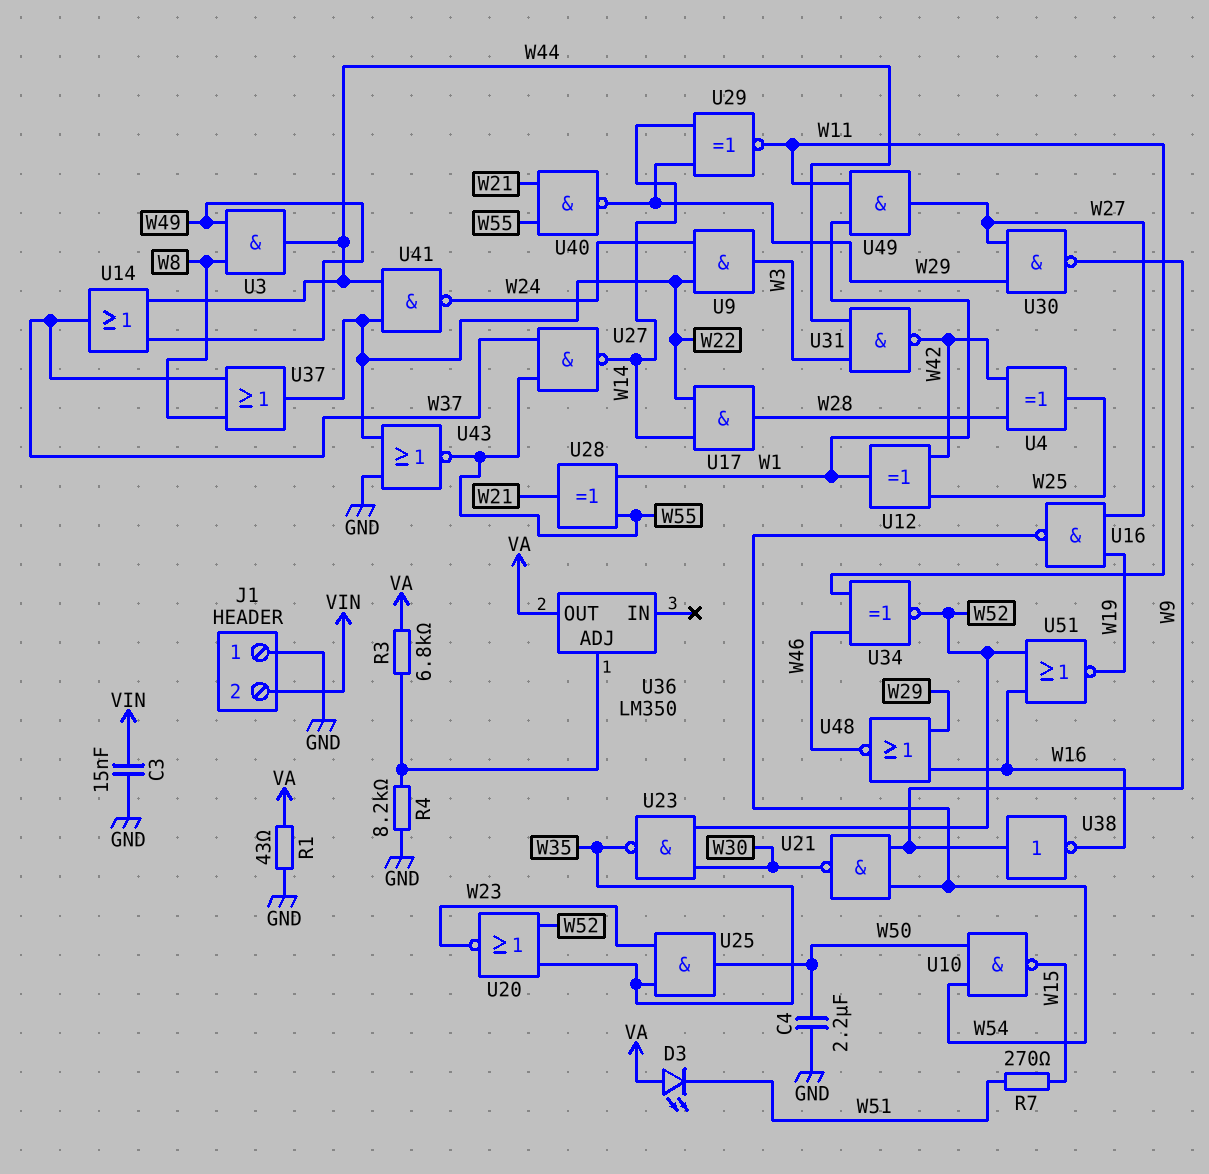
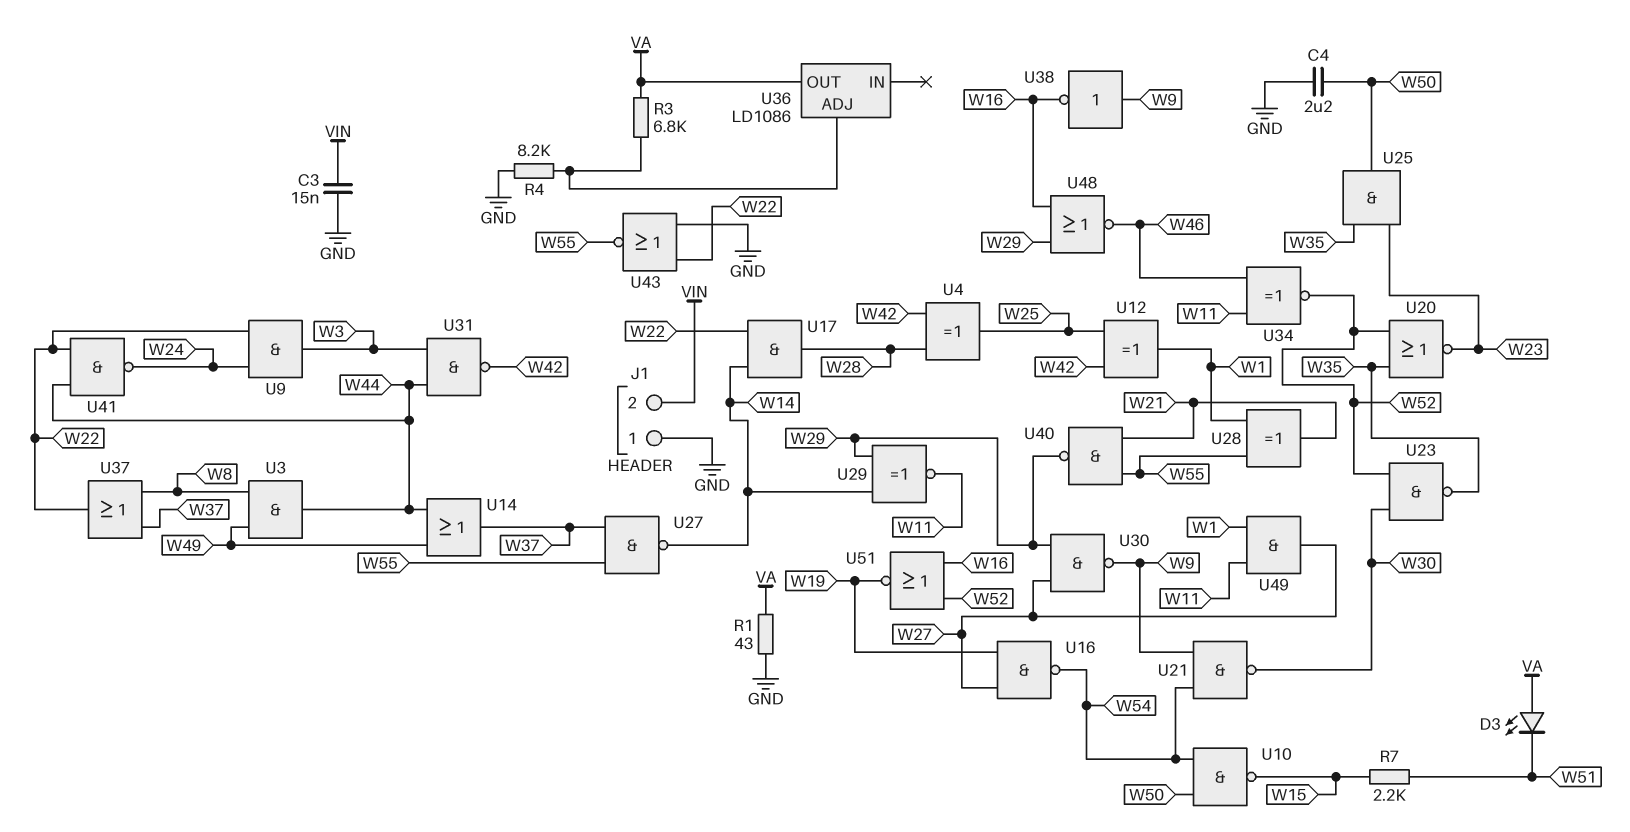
R7: 270 (W15, W51) -> 2.2k (W15, W51)
U36: LM350 -> LD1086

